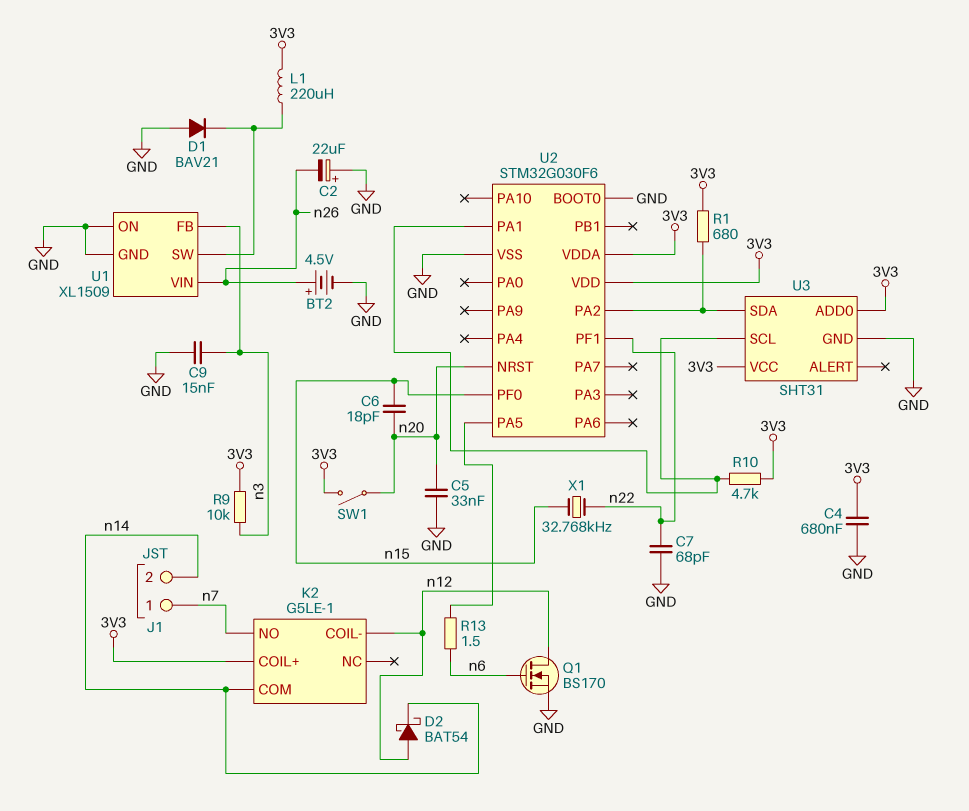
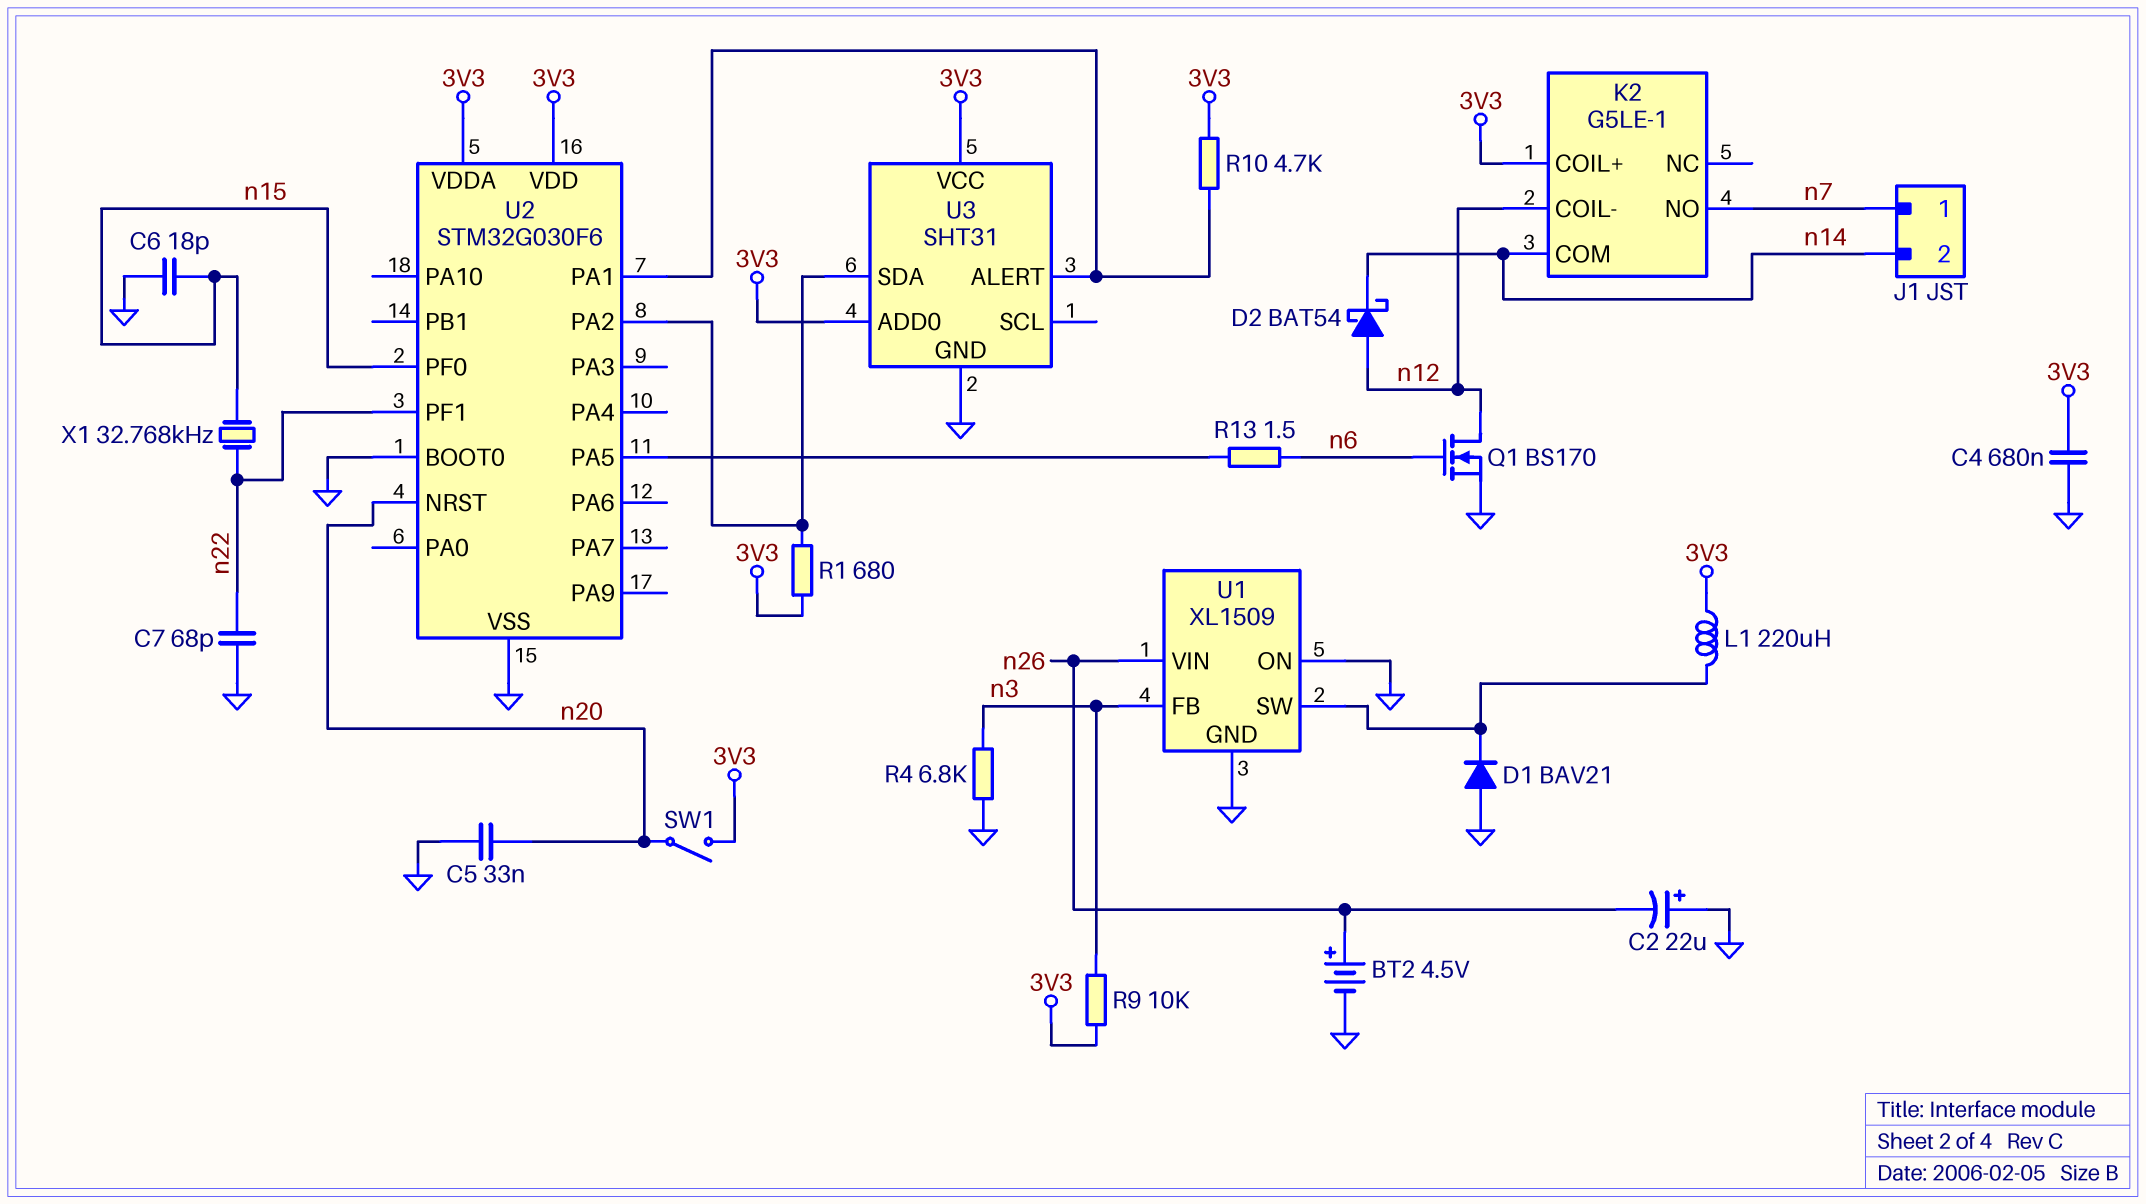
C6: 18pF (n15, n20) -> 18pF (GND, n15)
C9: 15nF (GND, n3) -> none
R4: none -> 6.8k (GND, n3)
U3 pin ALERT: none -> U2/PA1
U3 pin SCL: U2/PA1 -> none

